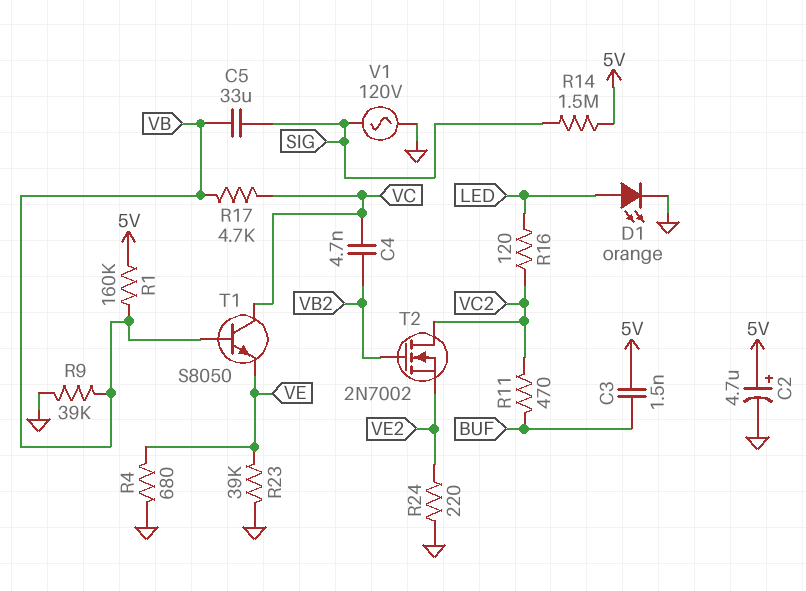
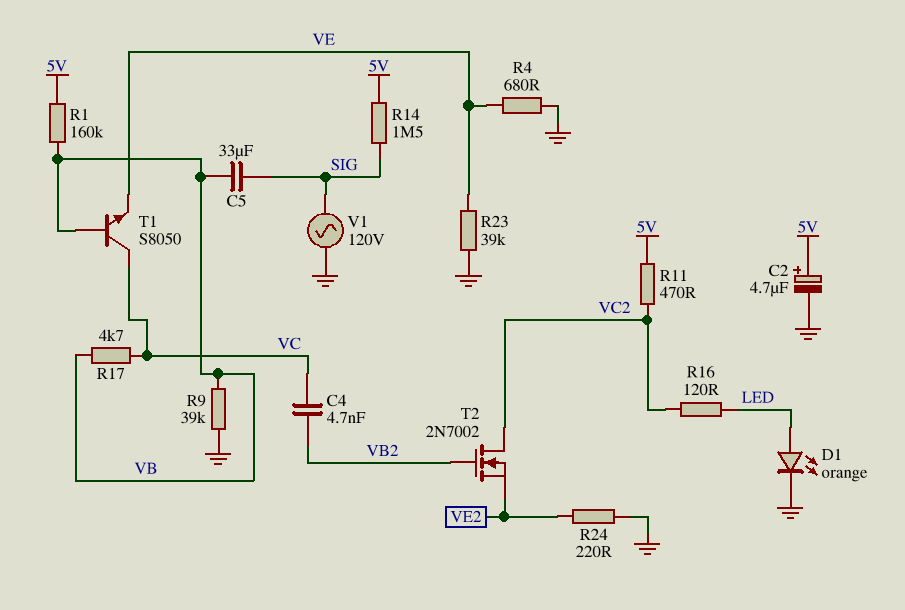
C3: 1.5nF (5V, BUF) -> none
R11: 470 (BUF, VC2) -> 470 (5V, VC2)

